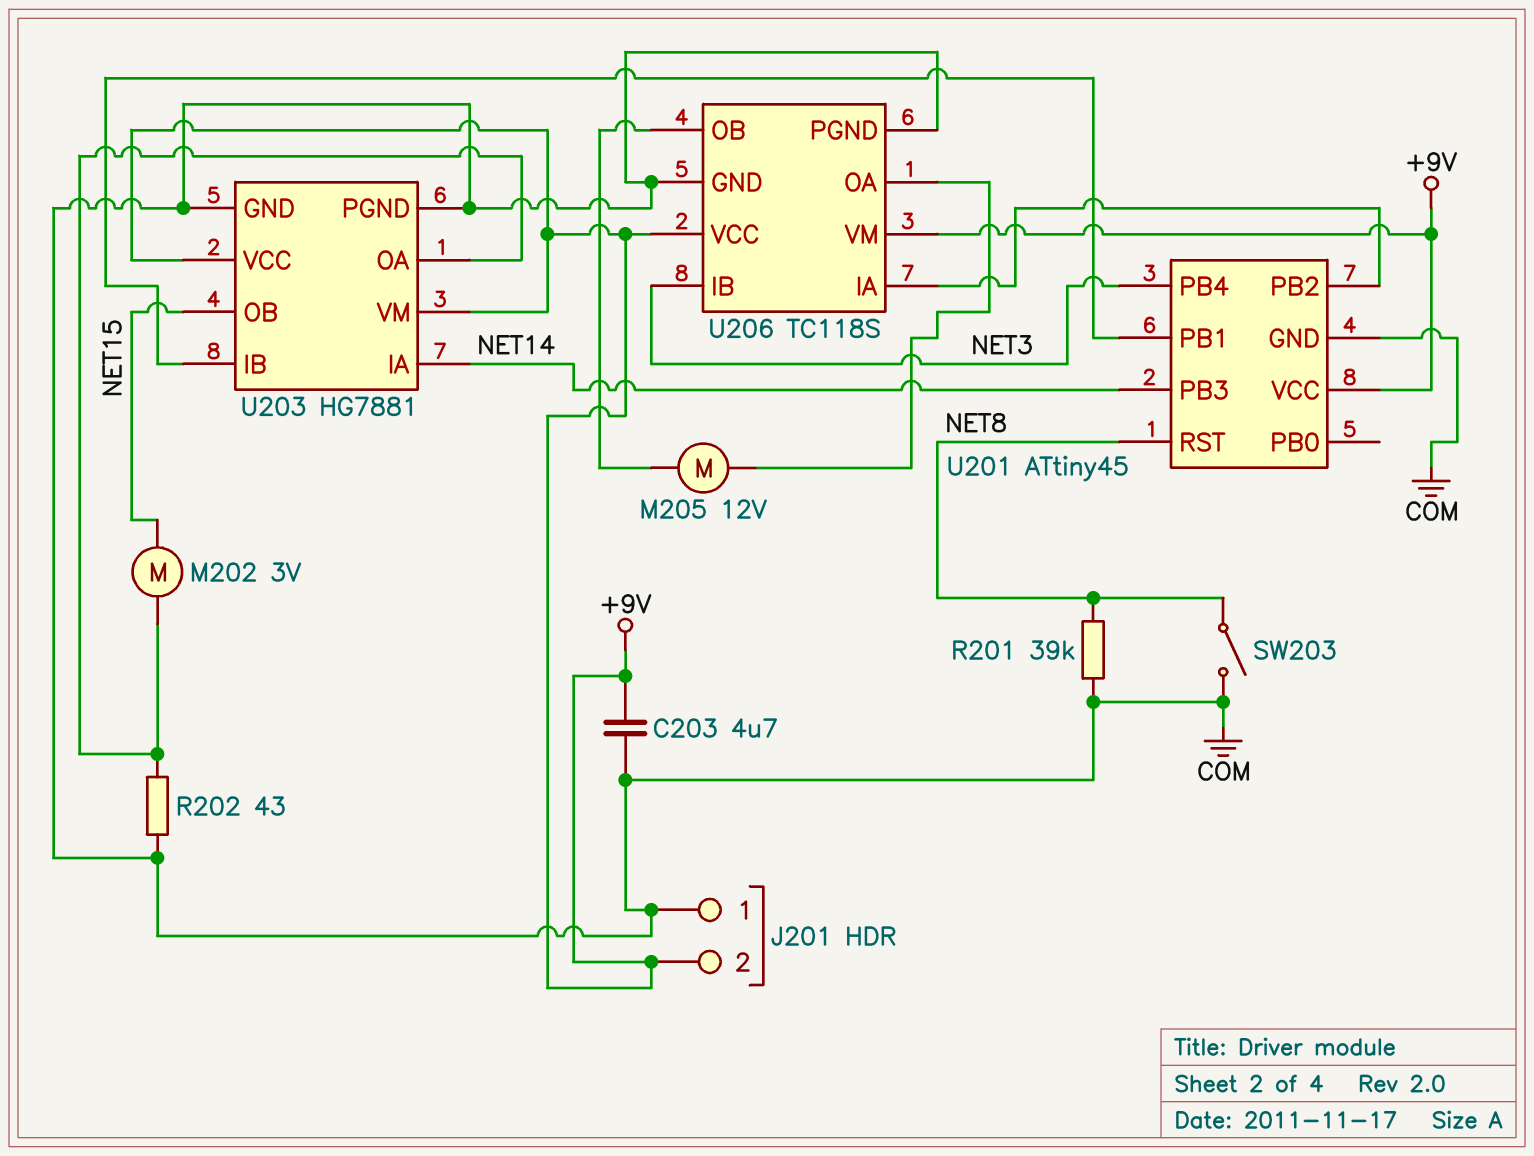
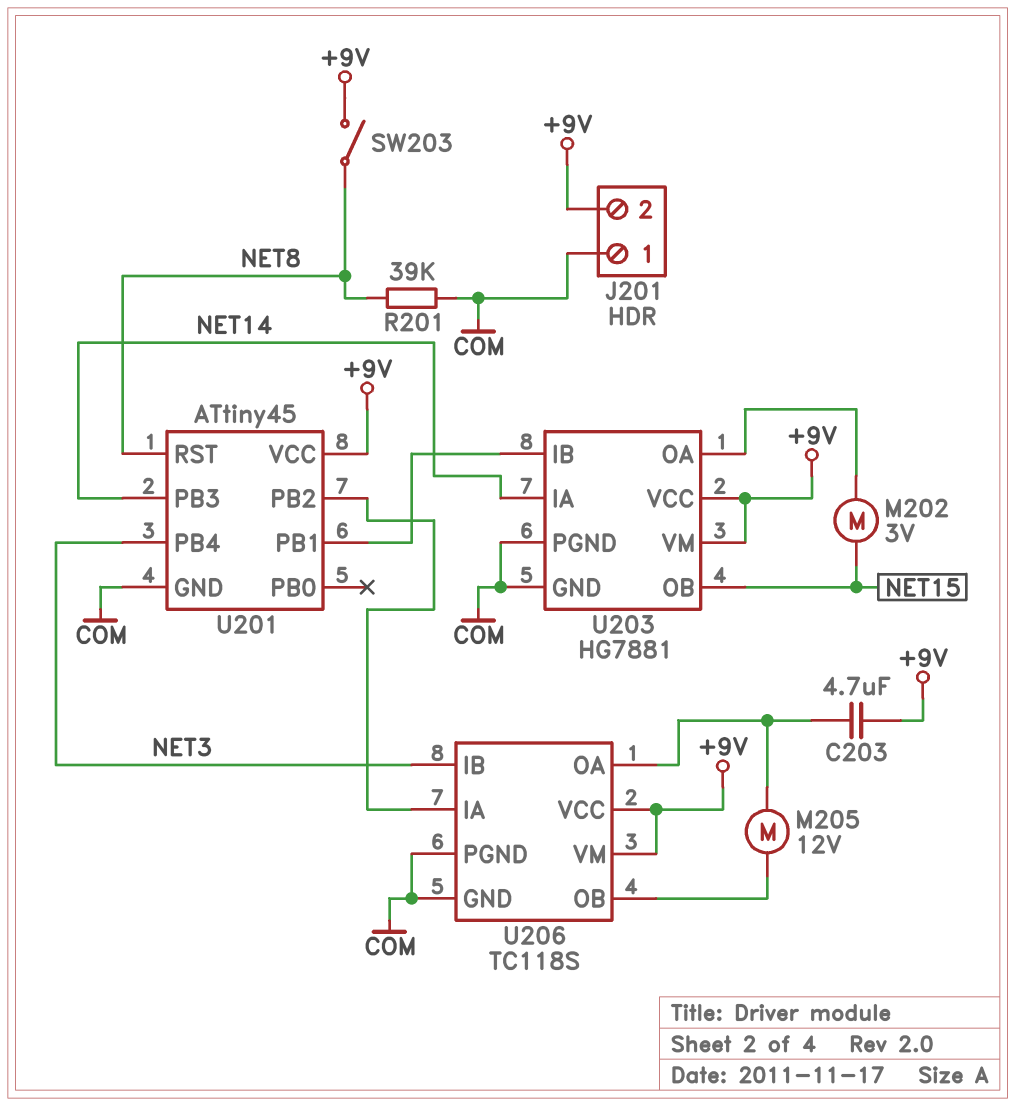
C203: 4.7uF (+9V, COM) -> 4.7uF (+9V, U206/OA)
R202: 43 (COM, U203/OA) -> none
SW203: switch (COM, NET8) -> switch (+9V, NET8)

